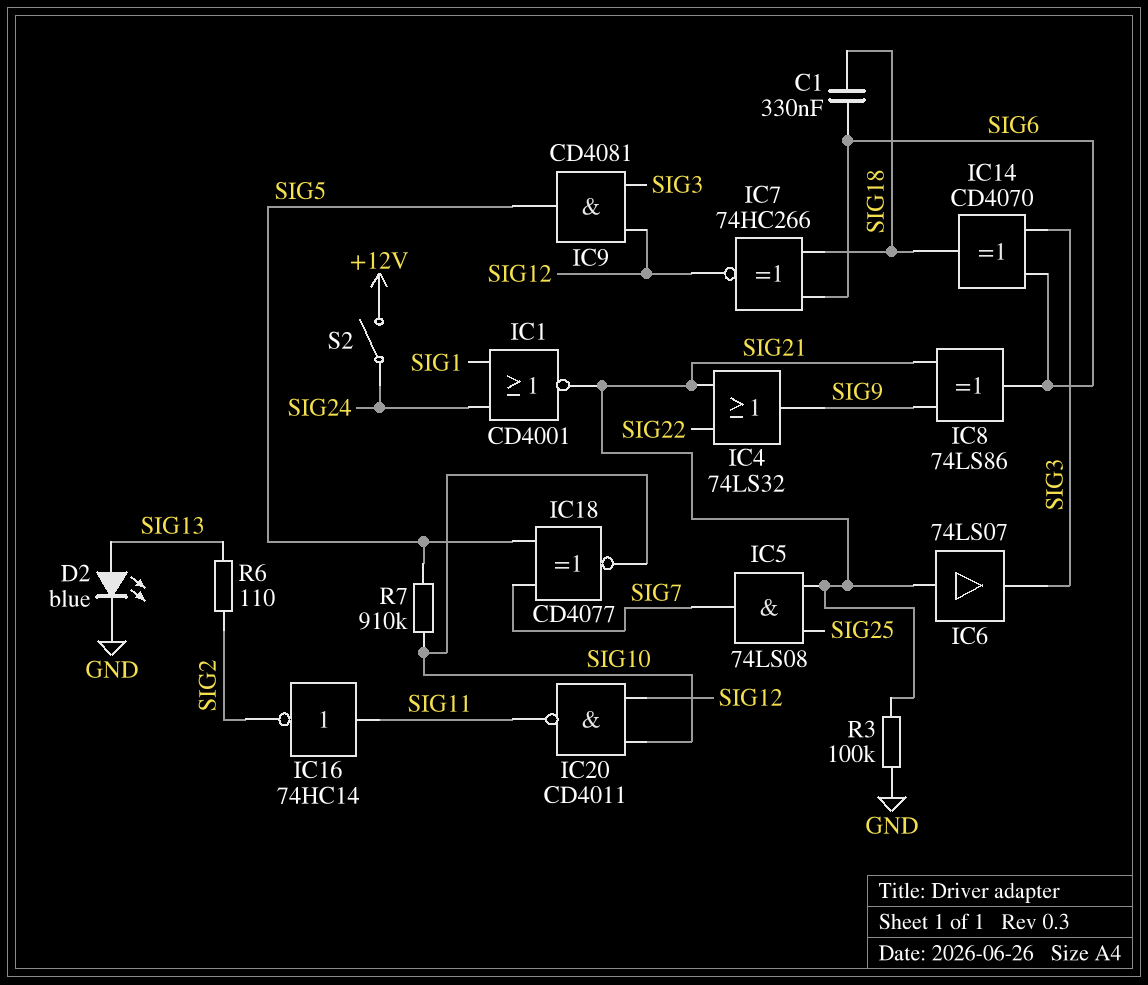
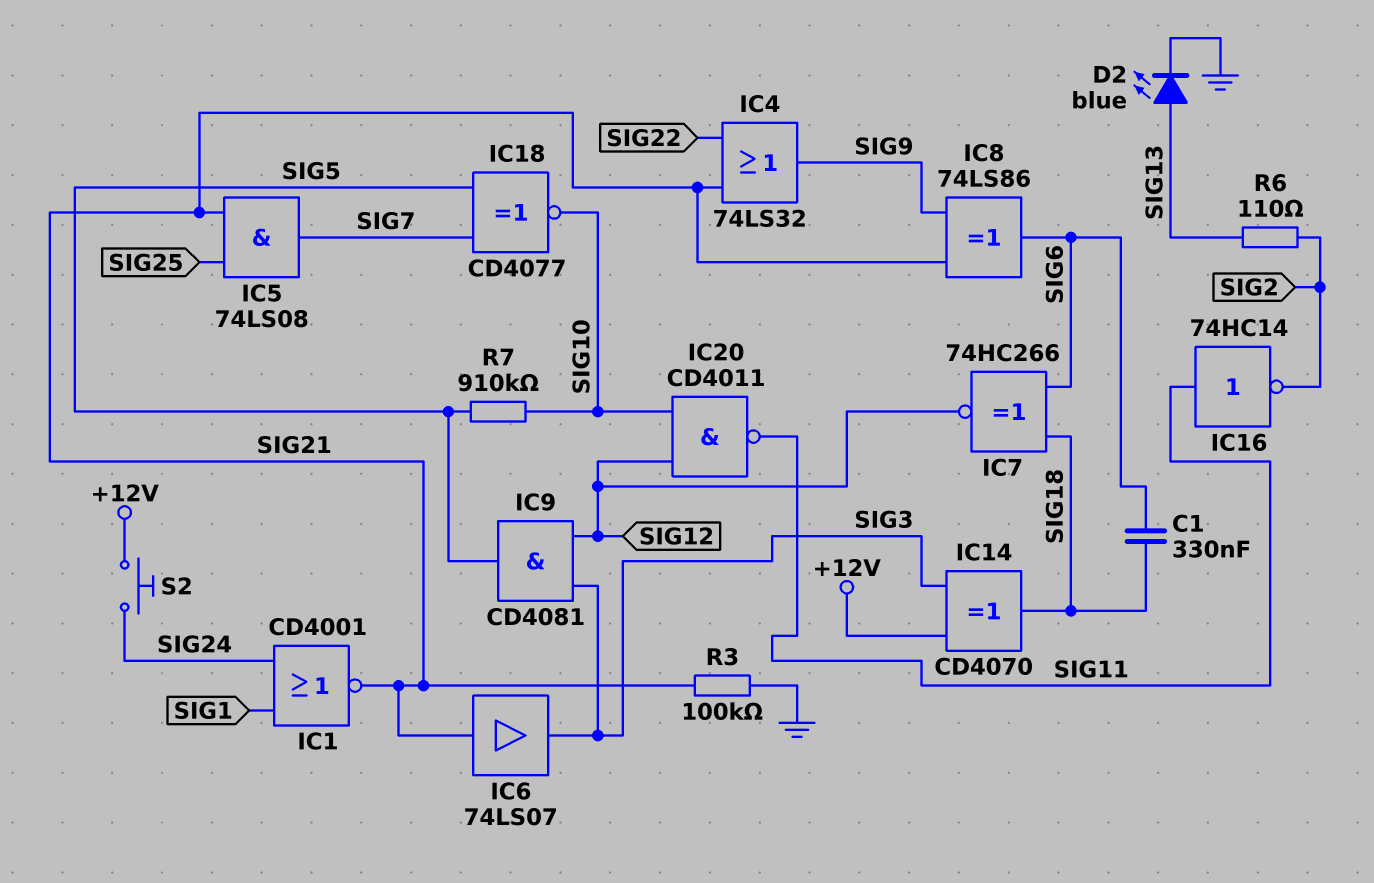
IC14: XOR CD4070 (in SIG3, in SIG6, out SIG18) -> XOR CD4070 (in +12V, in SIG3, out SIG18)
S2: switch (+12V, SIG24) -> button (+12V, SIG24)

